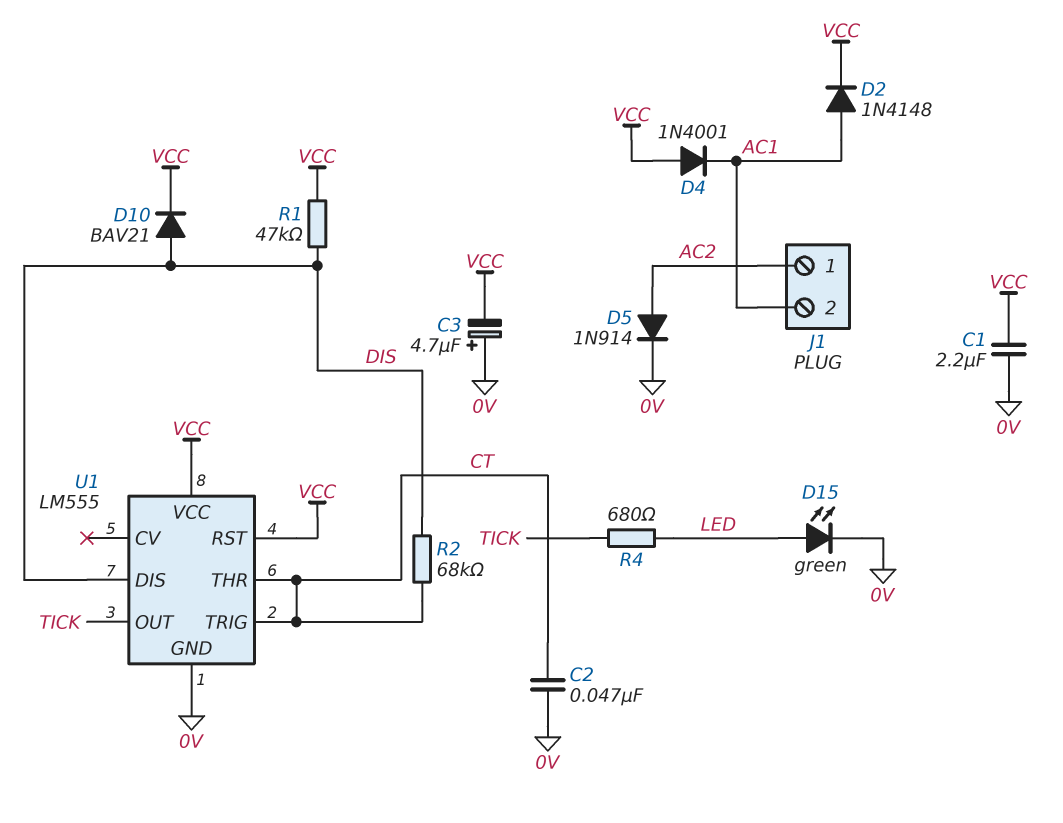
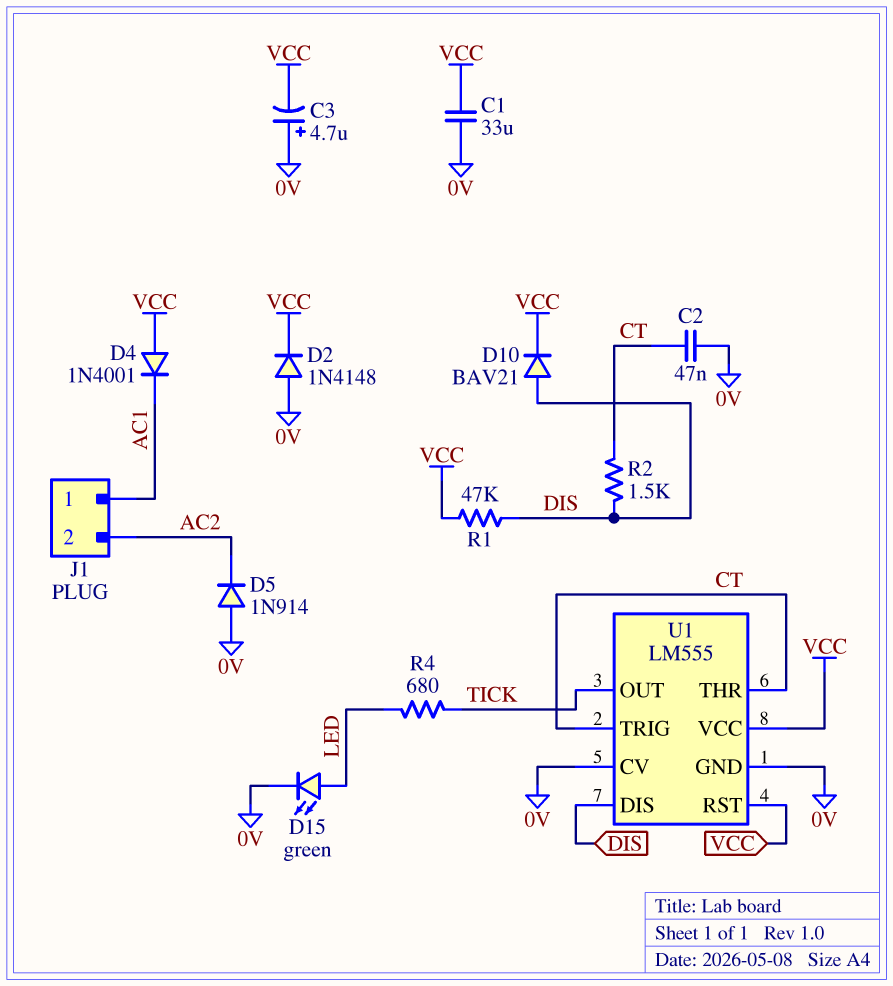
C1: 2.2uF (0V, VCC) -> 33uF (0V, VCC)
D2: diode 1N4148 (A AC1, K VCC) -> diode 1N4148 (A 0V, K VCC)
D5: diode 1N914 (A AC2, K 0V) -> diode 1N914 (A 0V, K AC2)
J1 pin 1: AC2 -> AC1
J1 pin 2: AC1 -> AC2
R2: 68k (CT, DIS) -> 1.5k (CT, DIS)
U1 pin CV: none -> 0V

